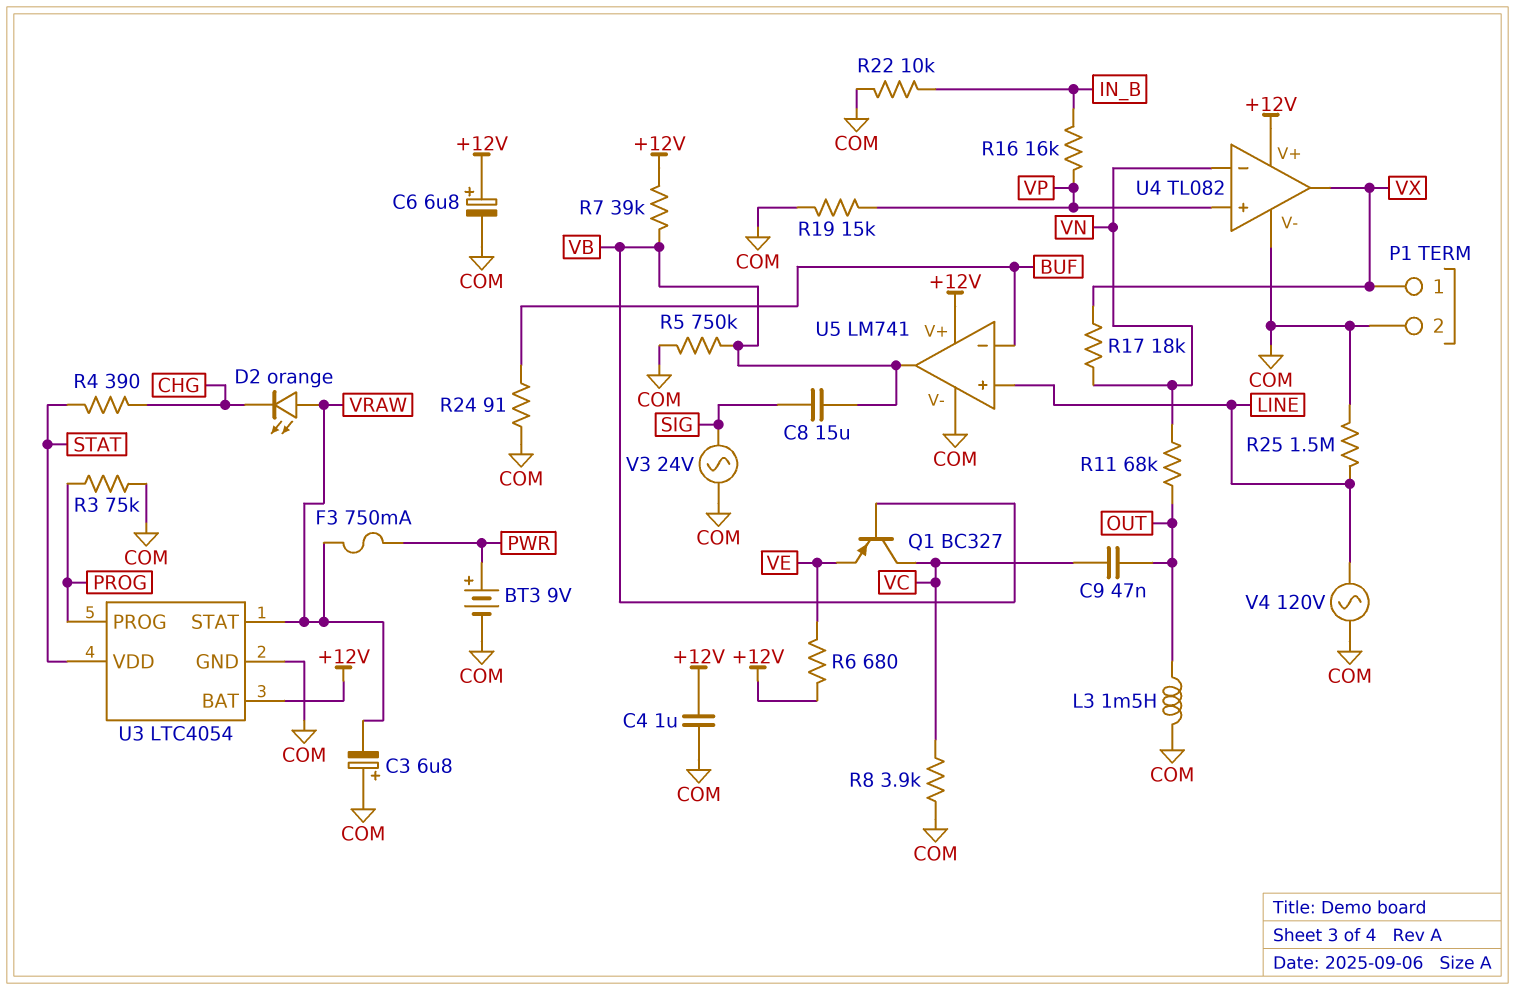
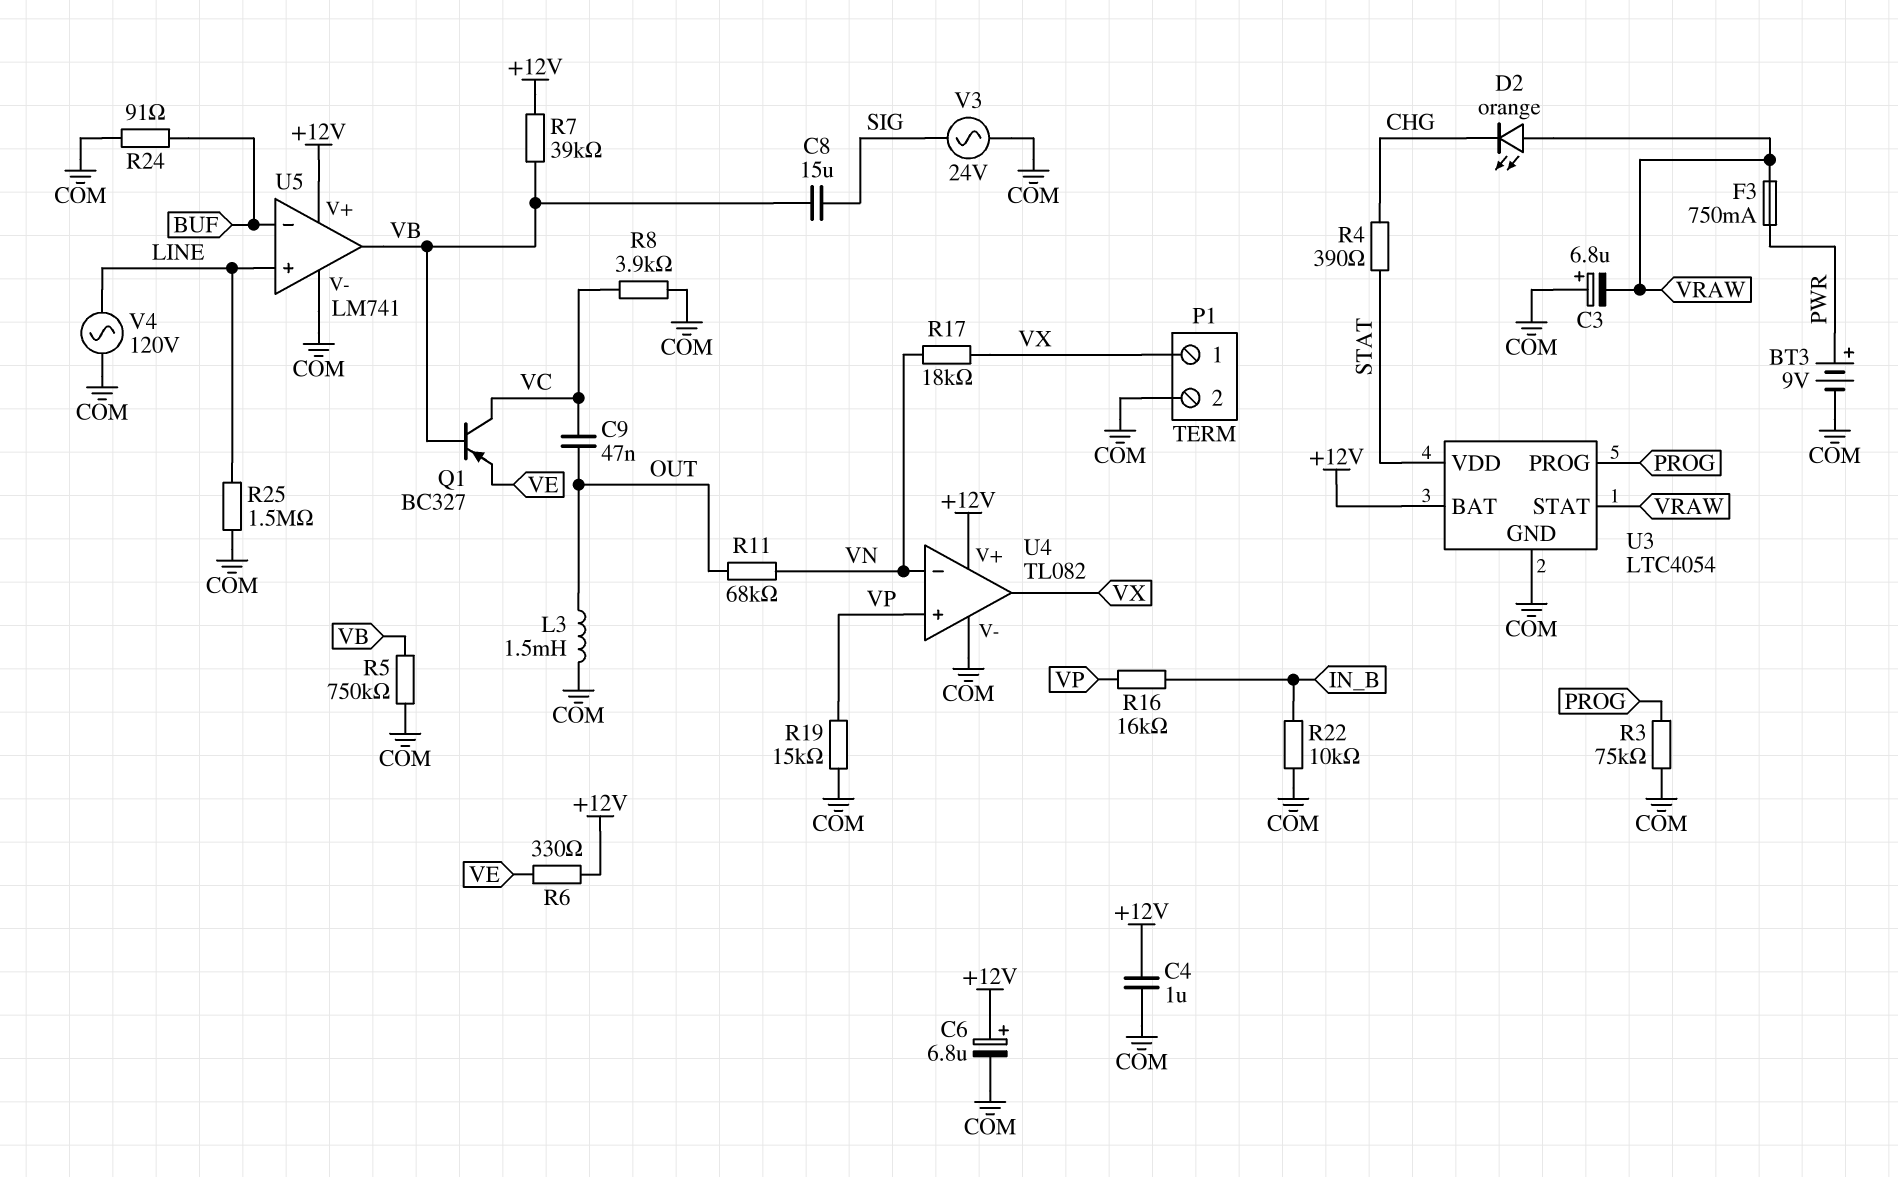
R6: 680 (+12V, VE) -> 330 (+12V, VE)

